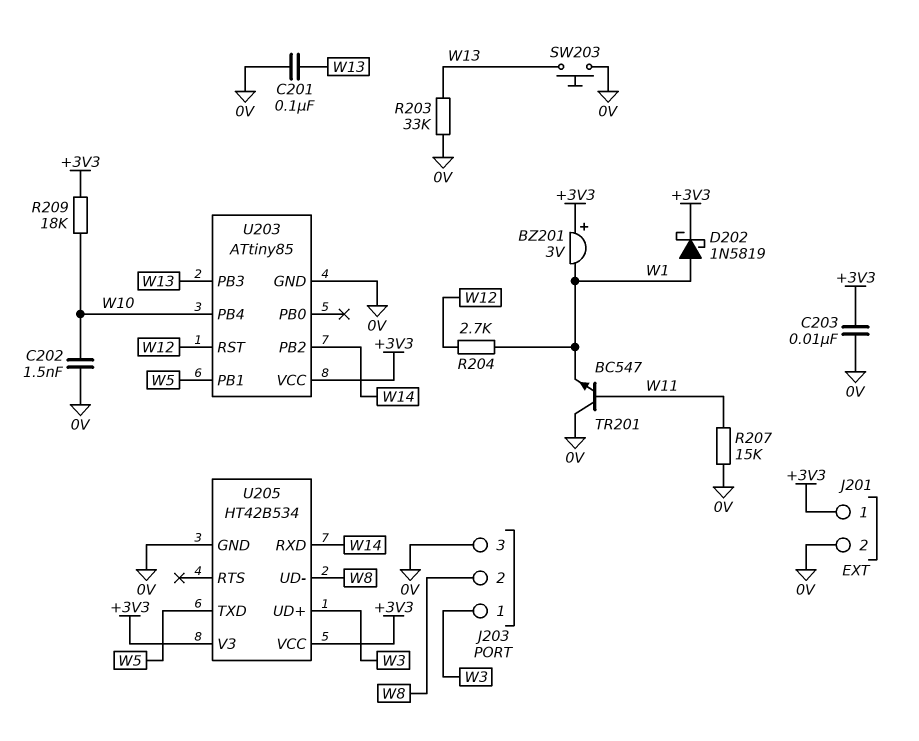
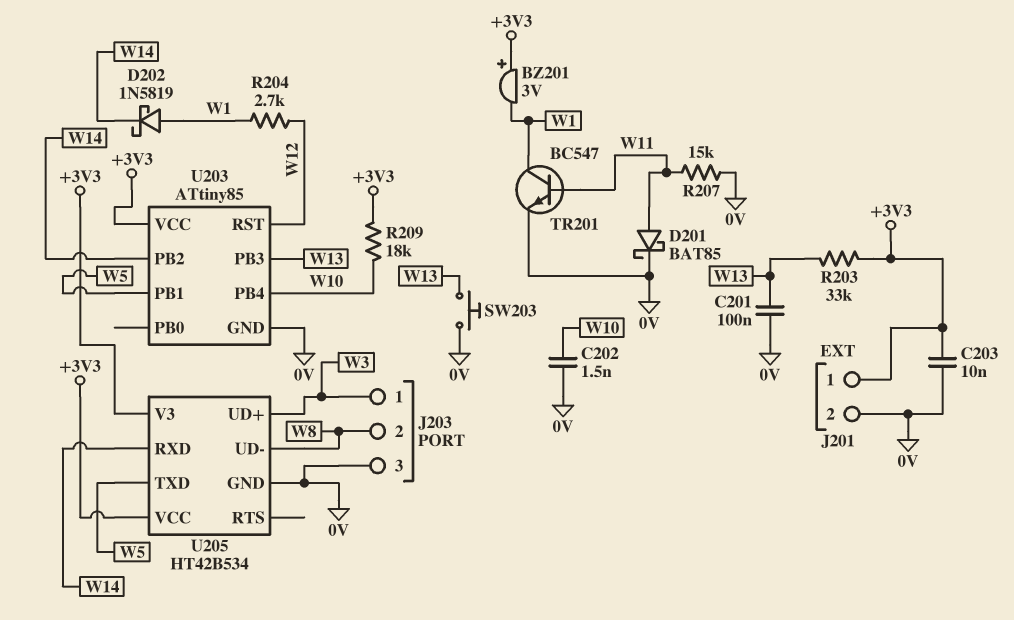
D201: none -> schottky BAT85 (A W11, K 0V)
D202: schottky 1N5819 (A W1, K +3V3) -> schottky 1N5819 (A W1, K W14)
R203: 33k (0V, W13) -> 33k (+3V3, W13)
TR201: NPN BC547 (B W11, C 0V, E W1) -> NPN BC547 (B W11, C W1, E 0V)

